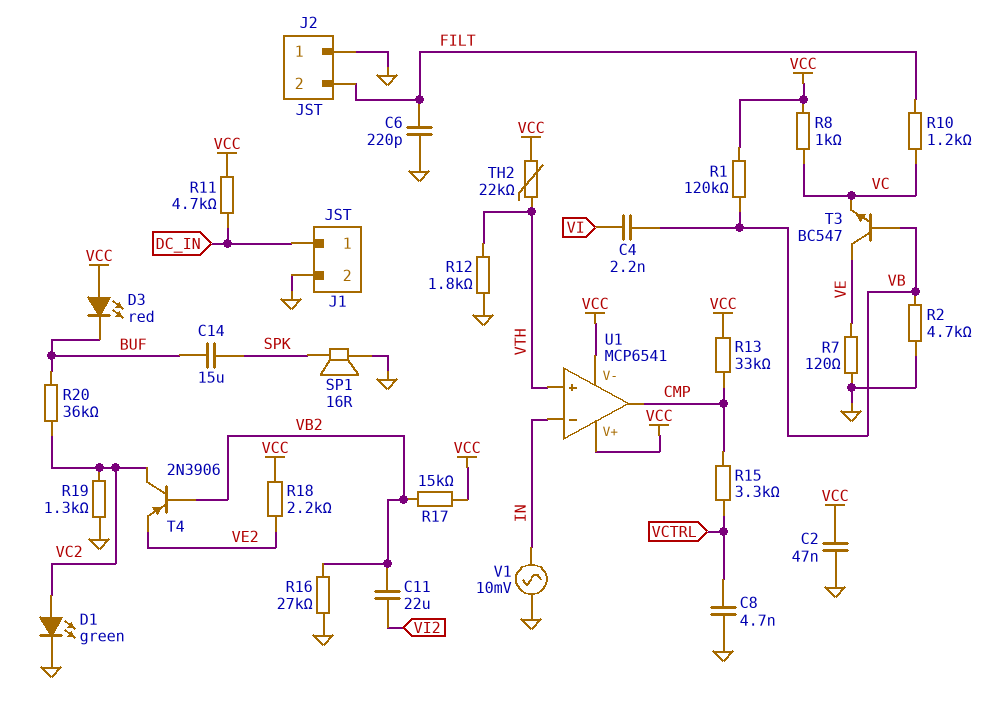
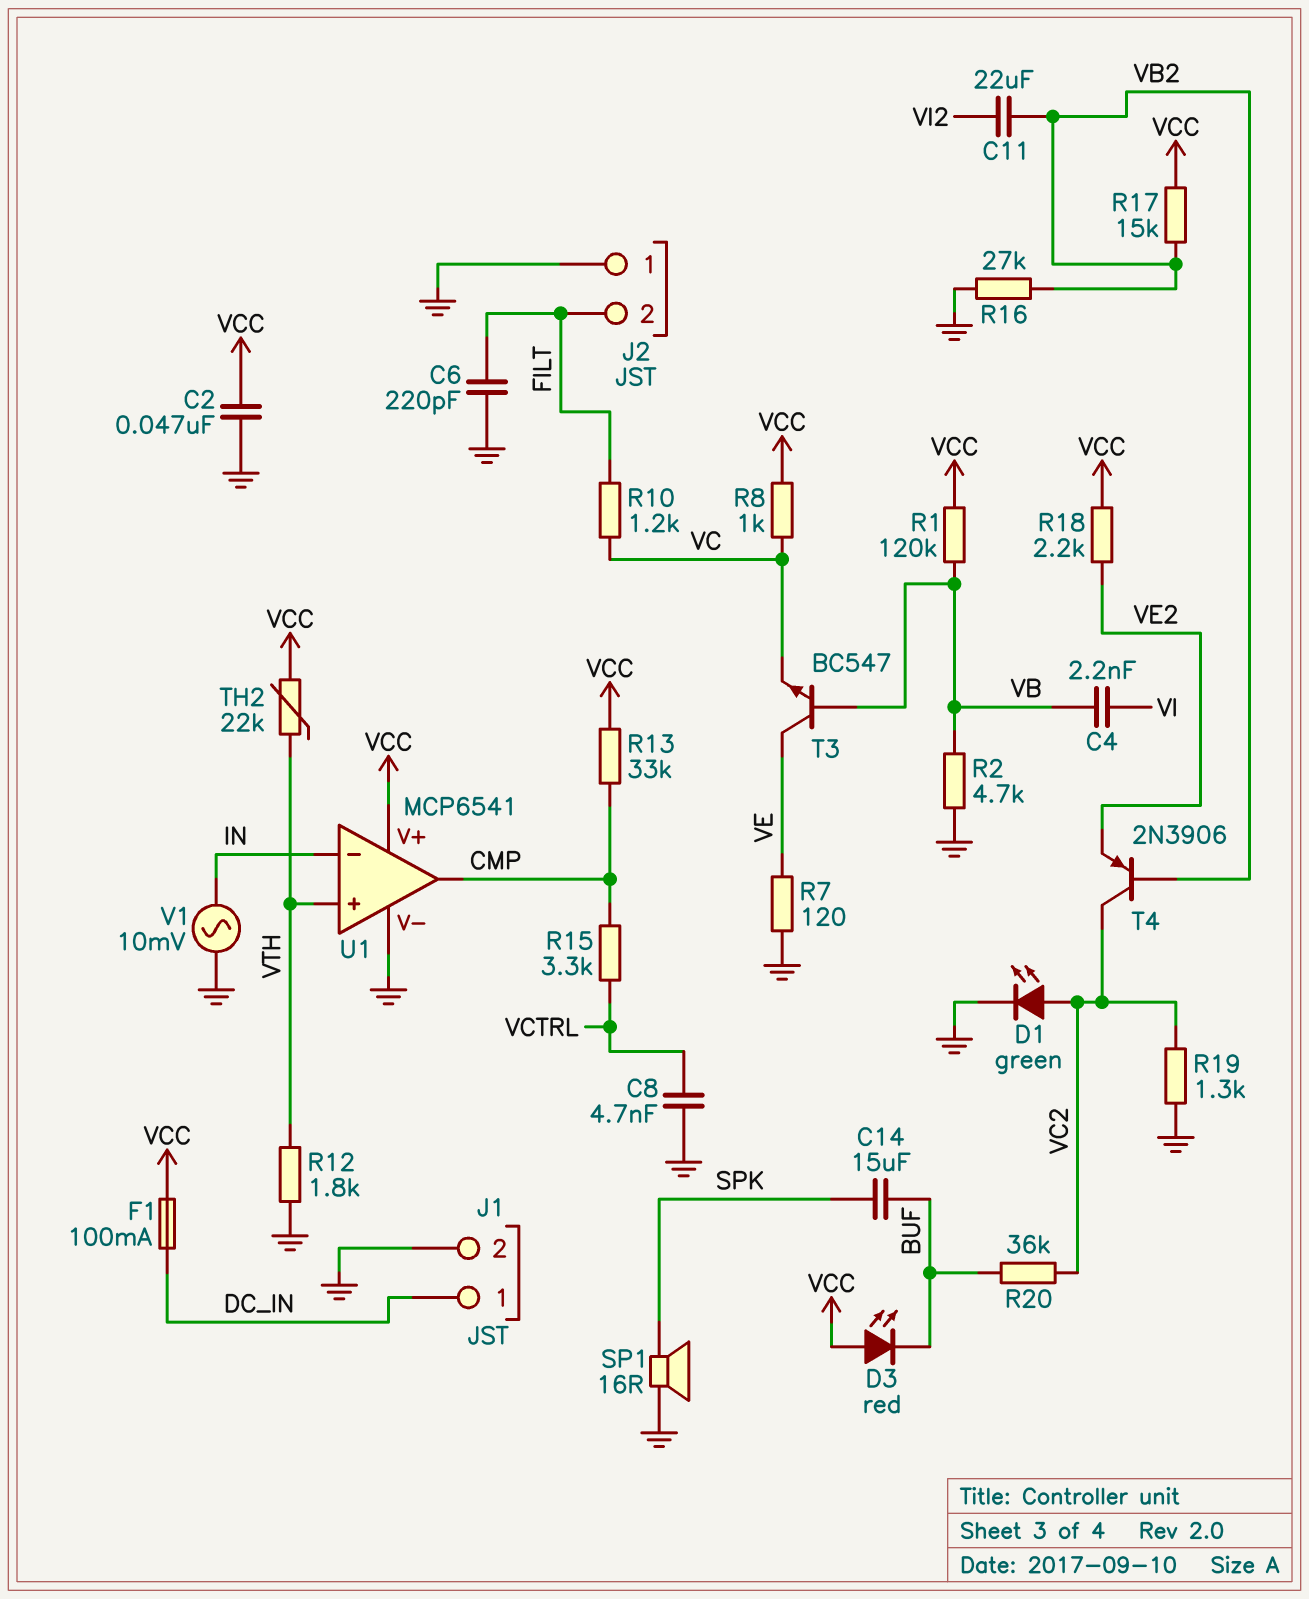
F1: none -> 100mA (DC_IN, VCC)
R11: 4.7k (DC_IN, VCC) -> none
U1 pin V-: VCC -> GND

